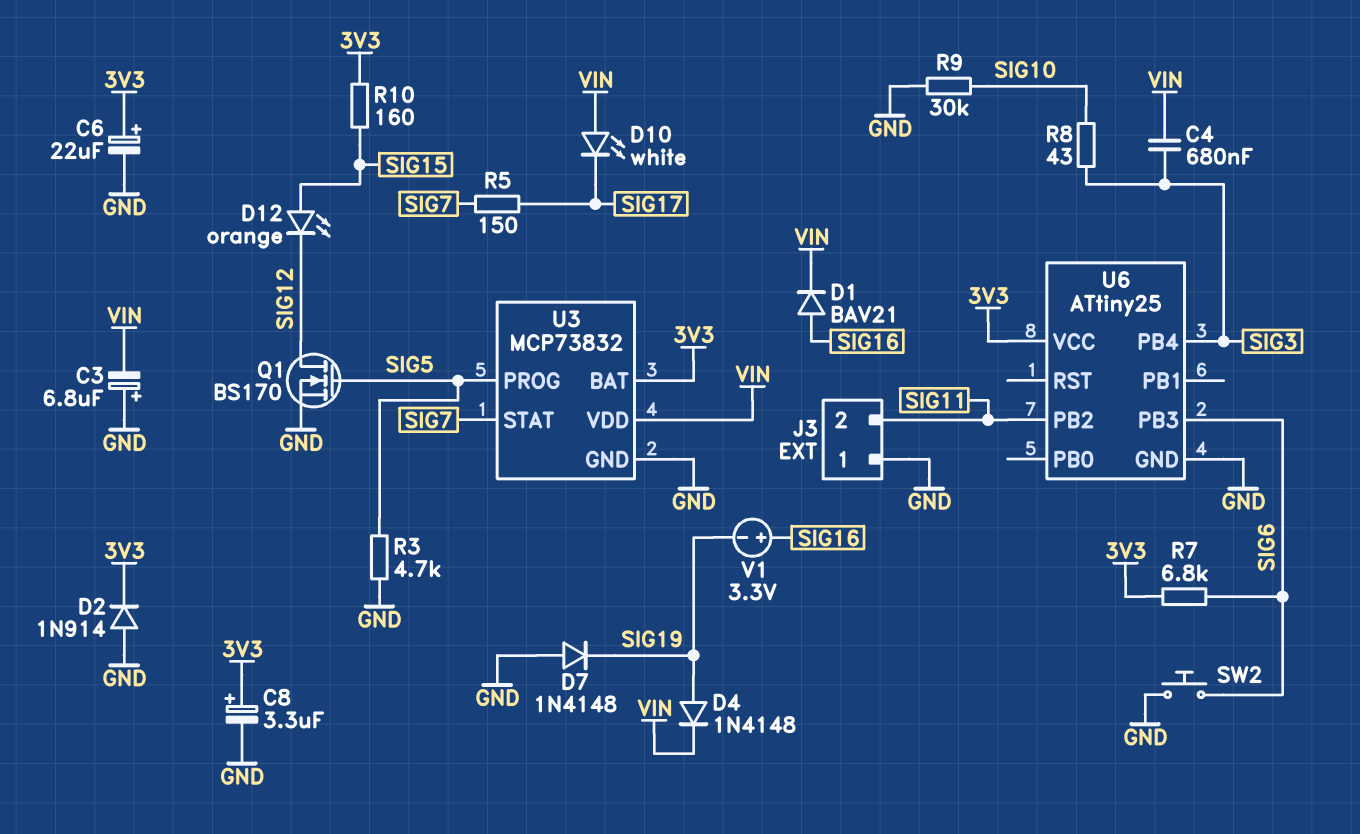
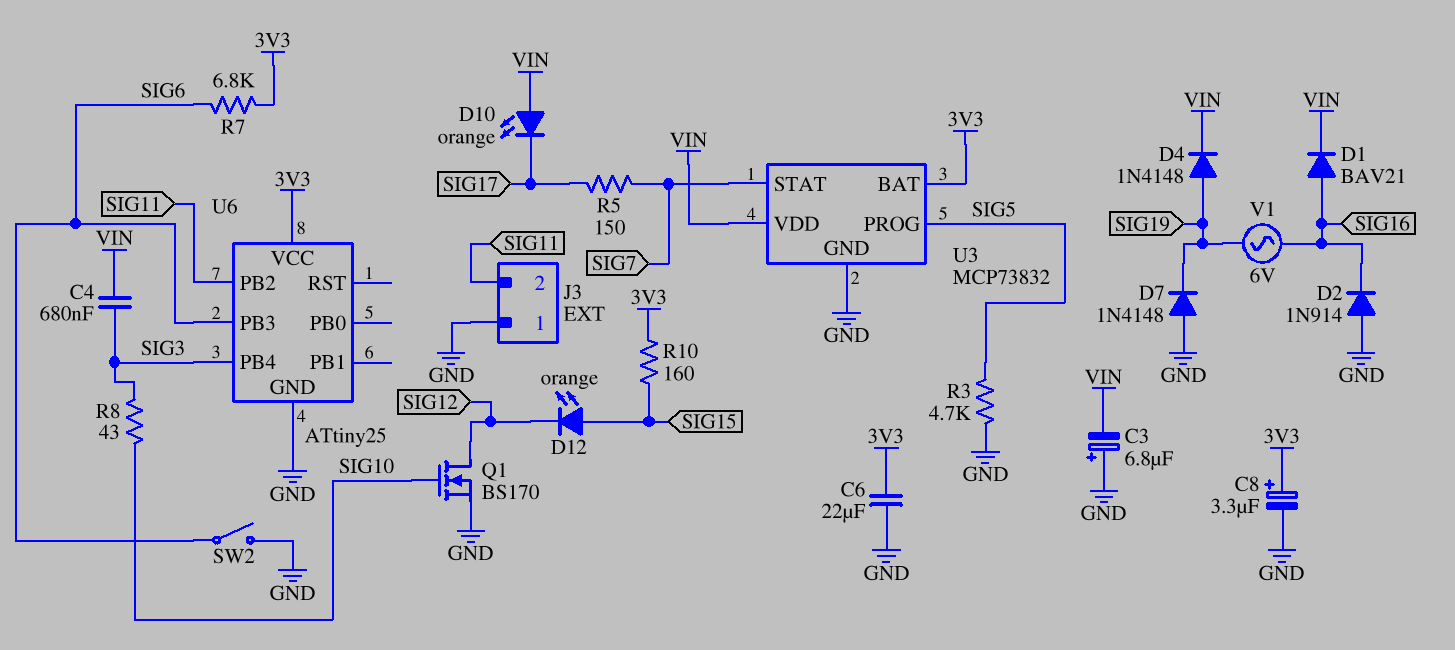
C6: 22uF (plus 3V3, minus GND) -> 22uF (3V3, GND)
D2: diode 1N914 (A GND, K 3V3) -> diode 1N914 (A GND, K SIG16)
D10: LED white (A VIN, K SIG17) -> LED orange (A VIN, K SIG17)
Q1: NMOS BS170 (G SIG5, D SIG12, S GND) -> NMOS BS170 (G SIG10, D SIG12, S GND)
R9: 30k (GND, SIG10) -> none
SW2: button (GND, SIG6) -> switch (GND, SIG6)
V1: 3.3V (plus SIG16, minus SIG19) -> AC 6V (SIG16, SIG19)

